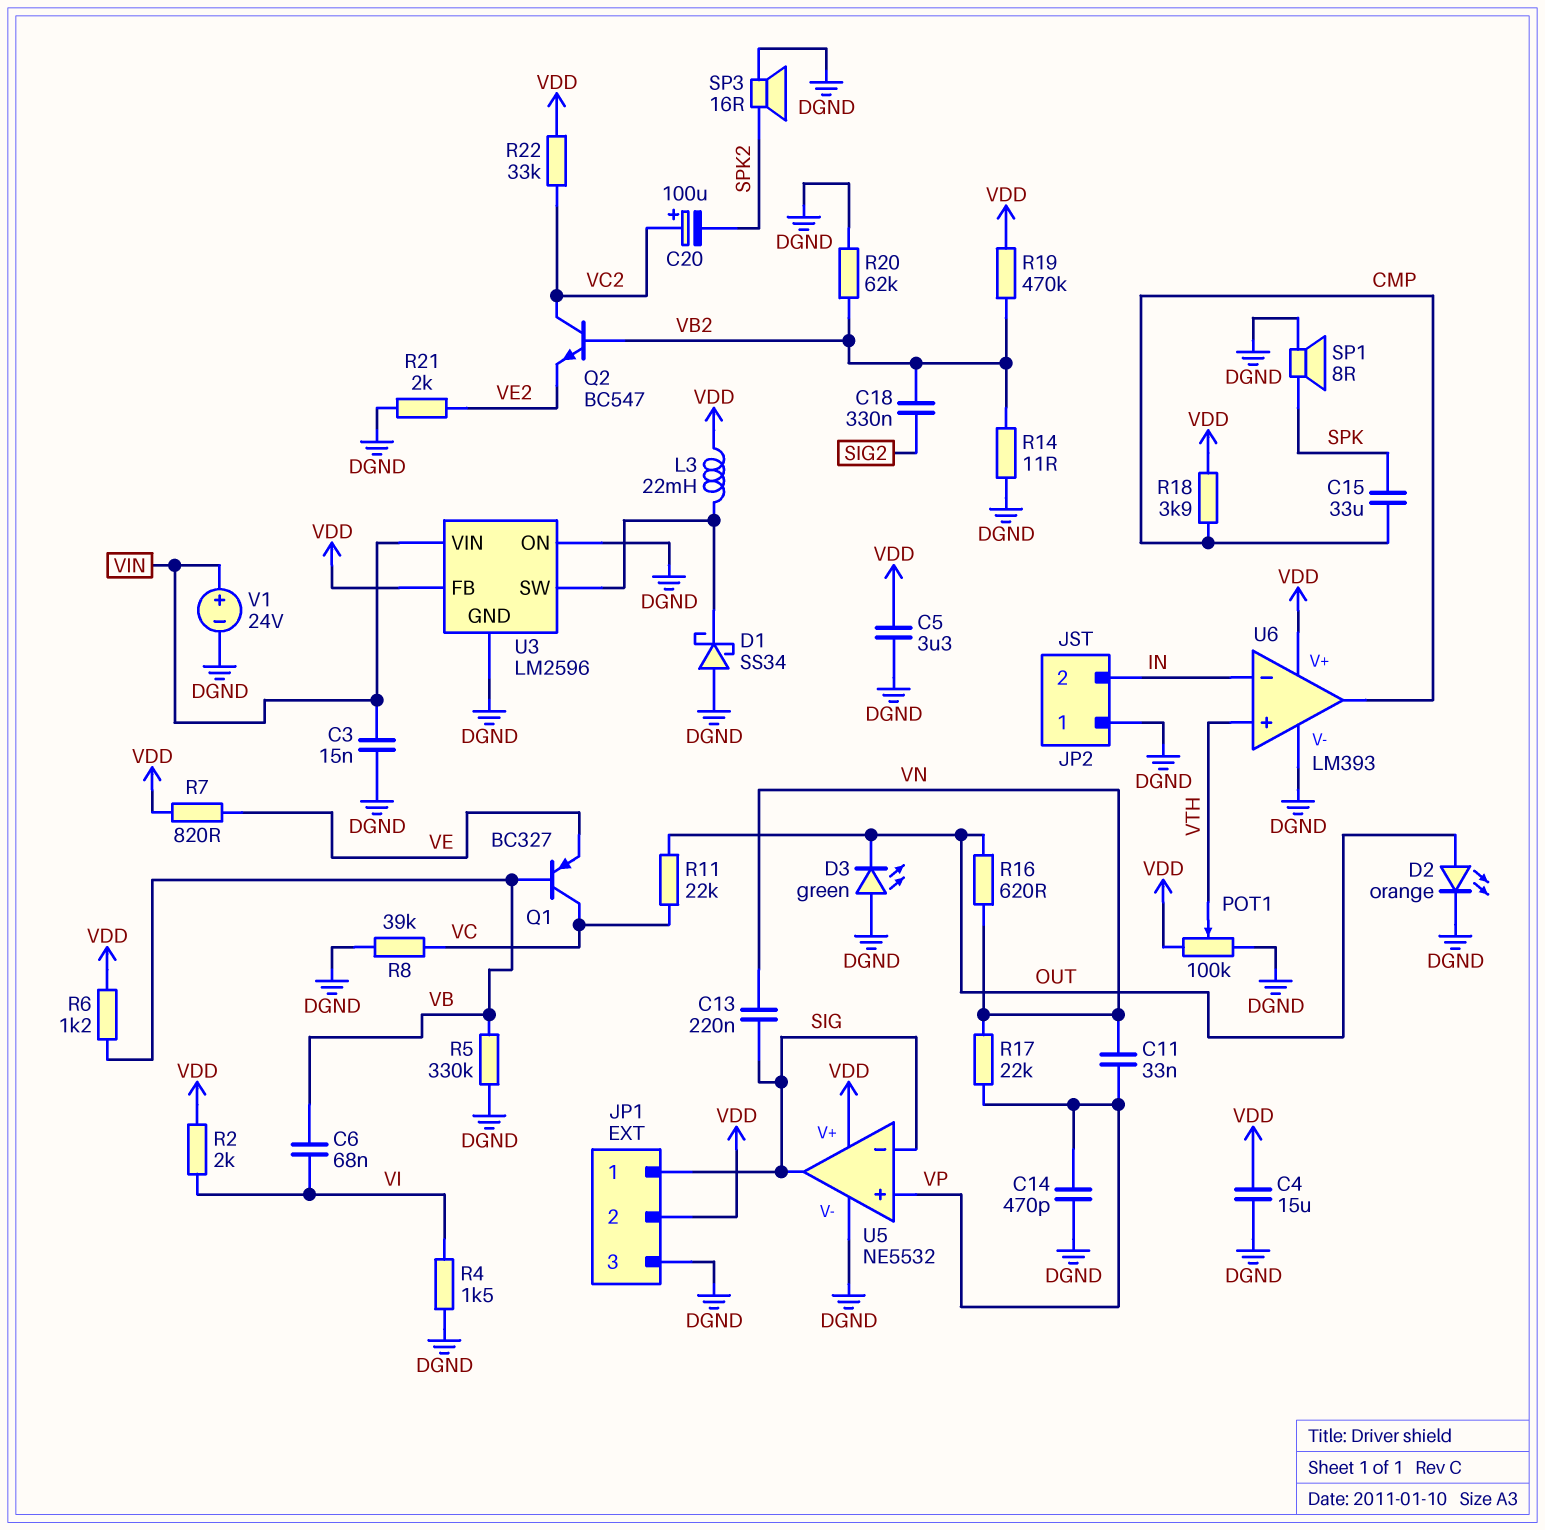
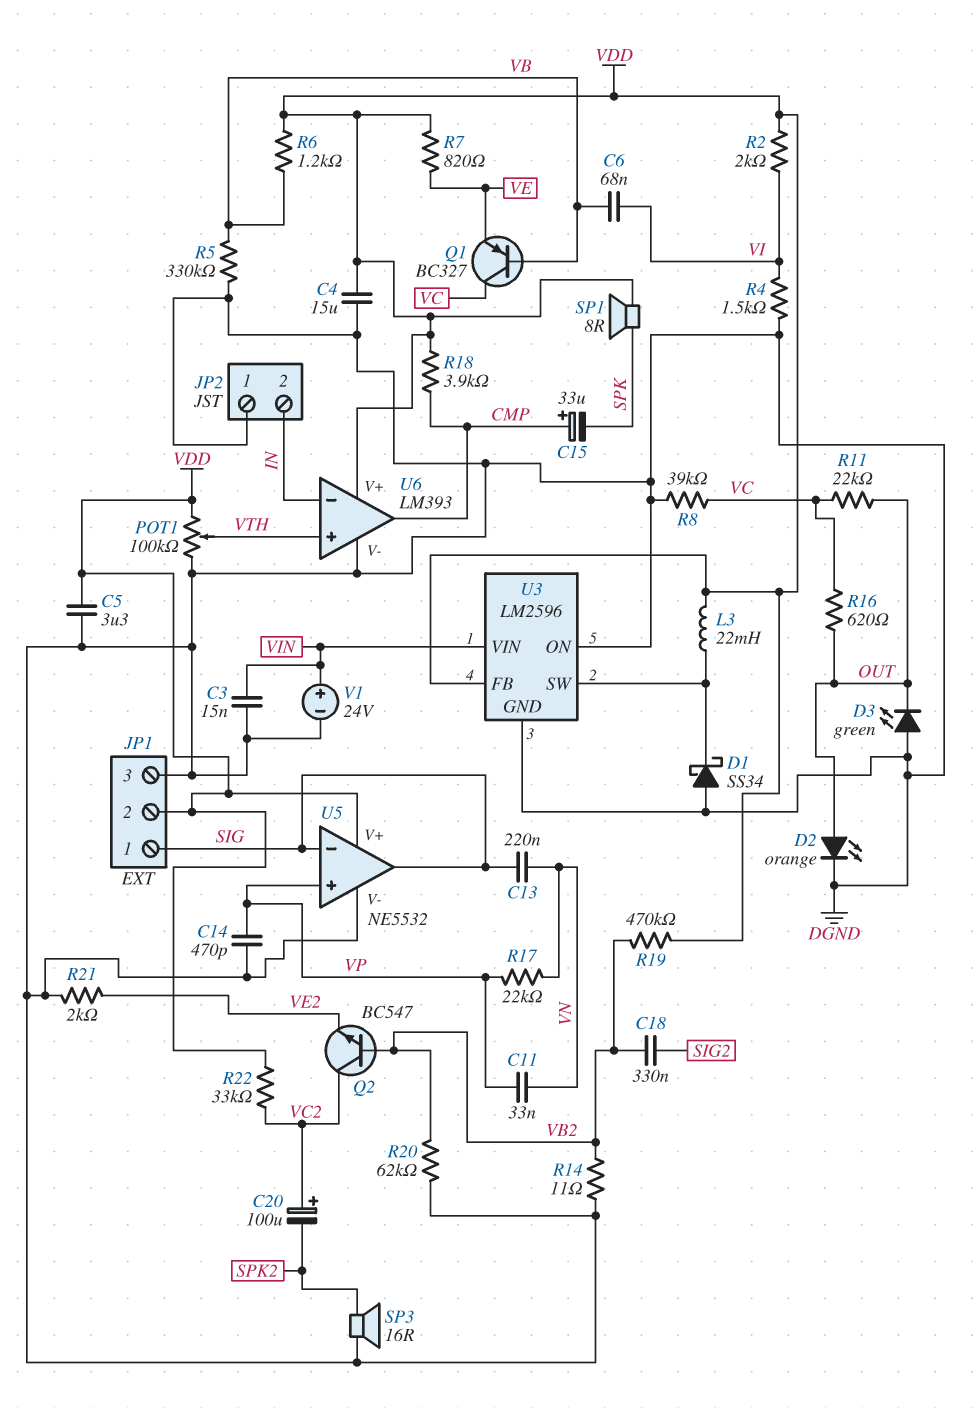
C15: 33uF (CMP, SPK) -> 33uF (plus CMP, minus SPK)
R16: 620 (OUT, VN) -> 620 (OUT, VC)
SP1: speaker 8R (DGND, SPK) -> speaker 8R (SPK, VDD)

